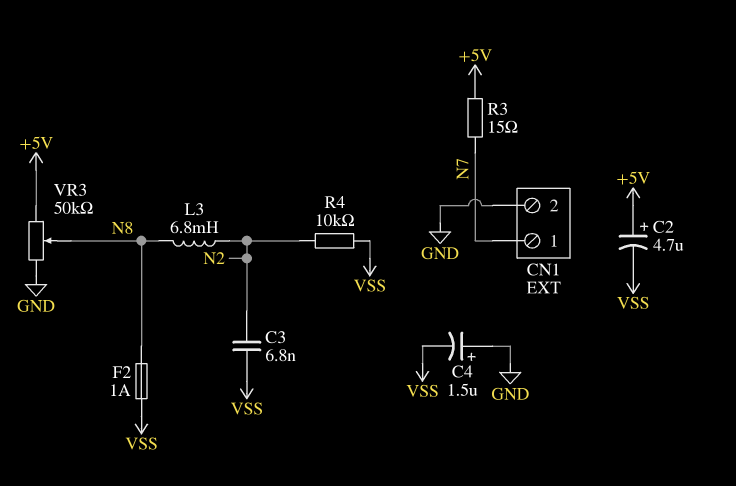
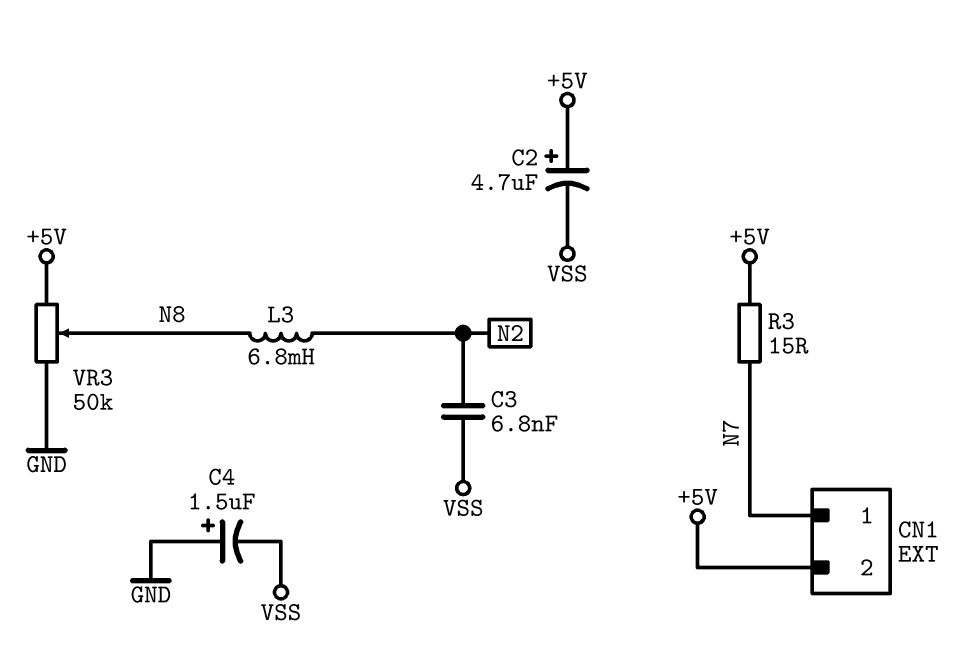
CN1 pin 2: GND -> +5V
F2: 1A (N8, VSS) -> none
R4: 10k (N2, VSS) -> none

